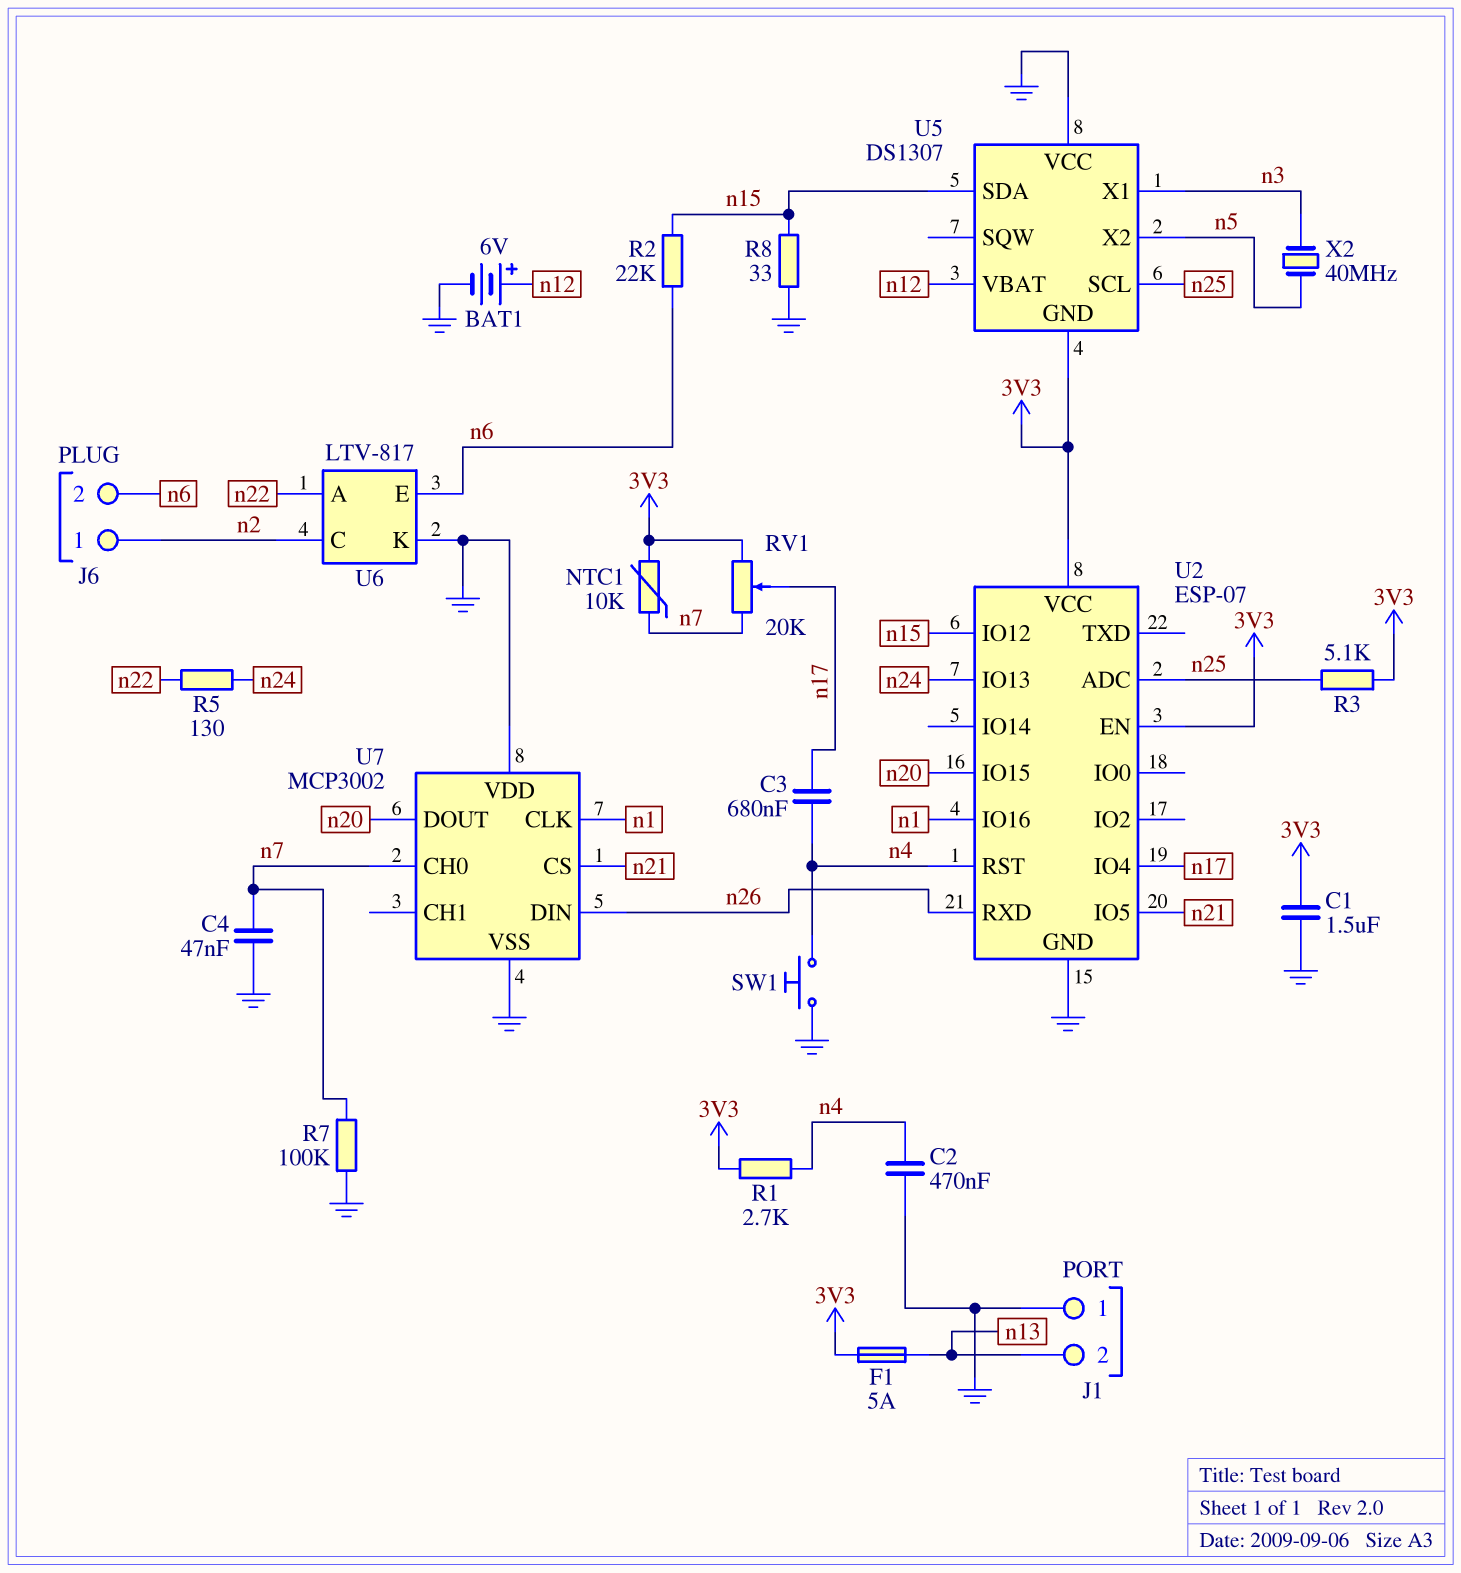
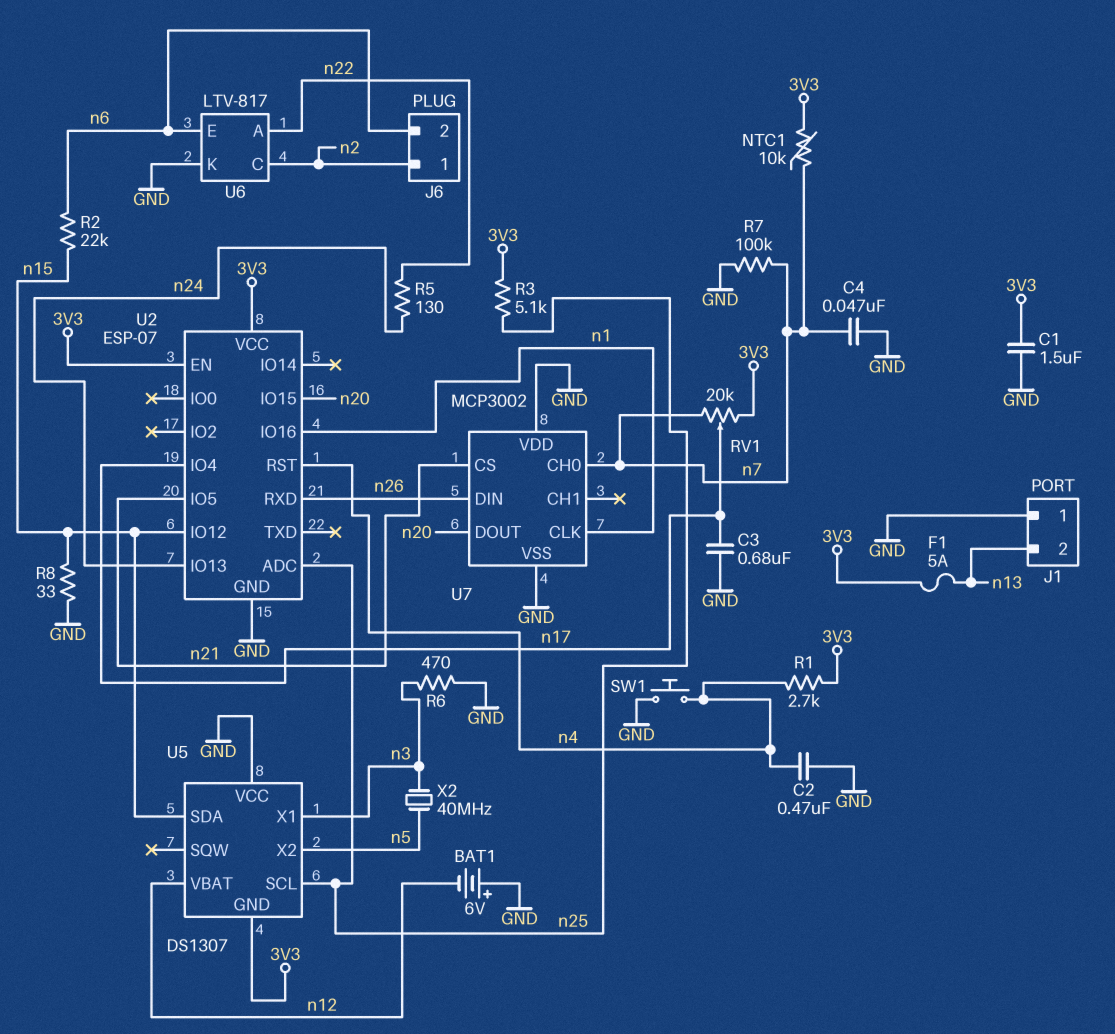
BAT1: 6V (plus n12, minus GND) -> 6V (plus GND, minus n12)
C3: 680nF (n4, n17) -> 680nF (GND, n17)
R6: none -> 470 (GND, n3)

